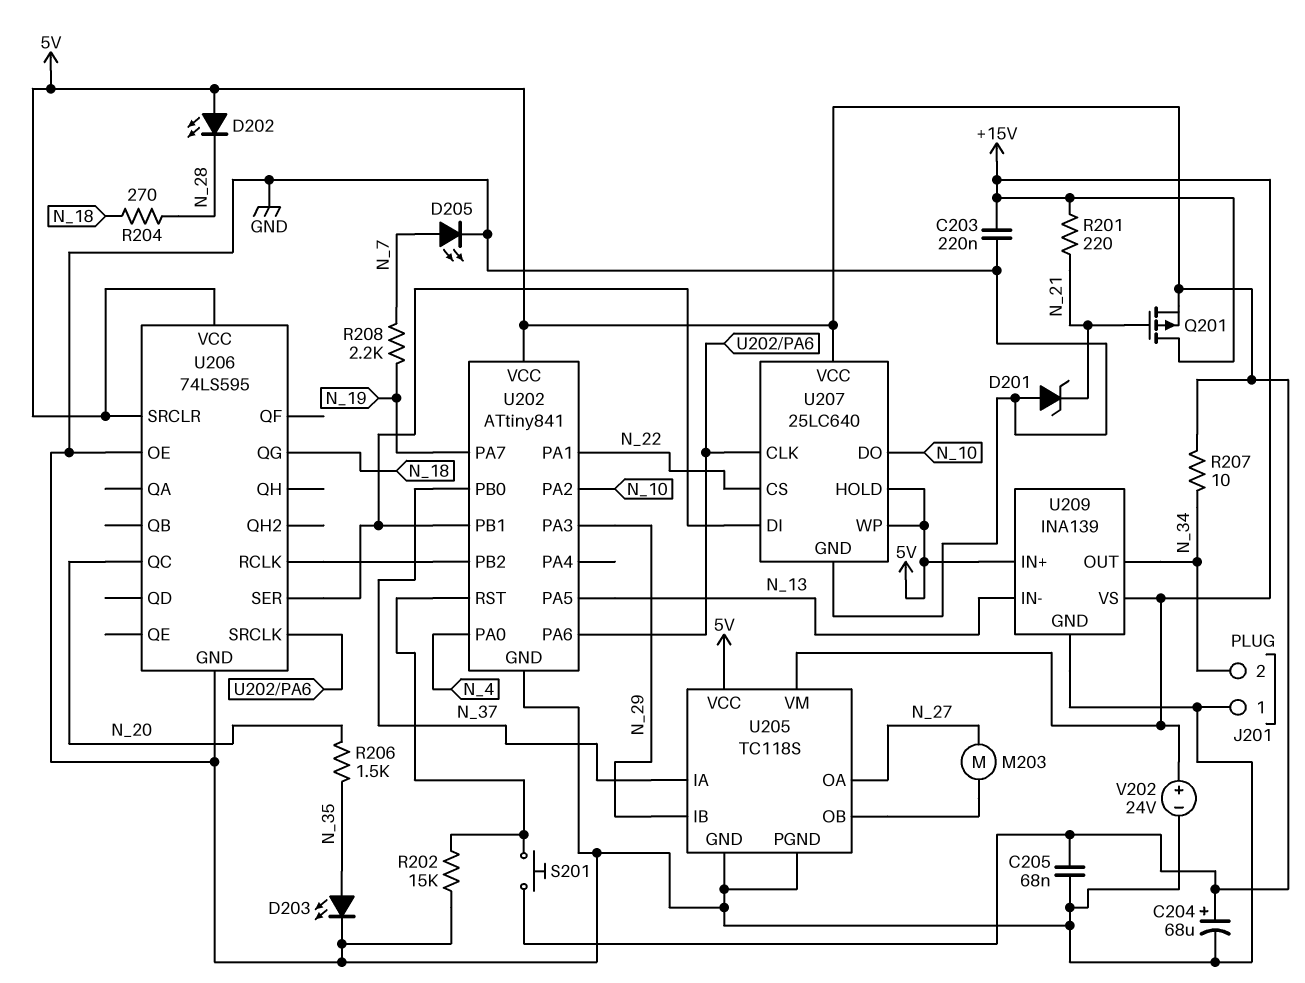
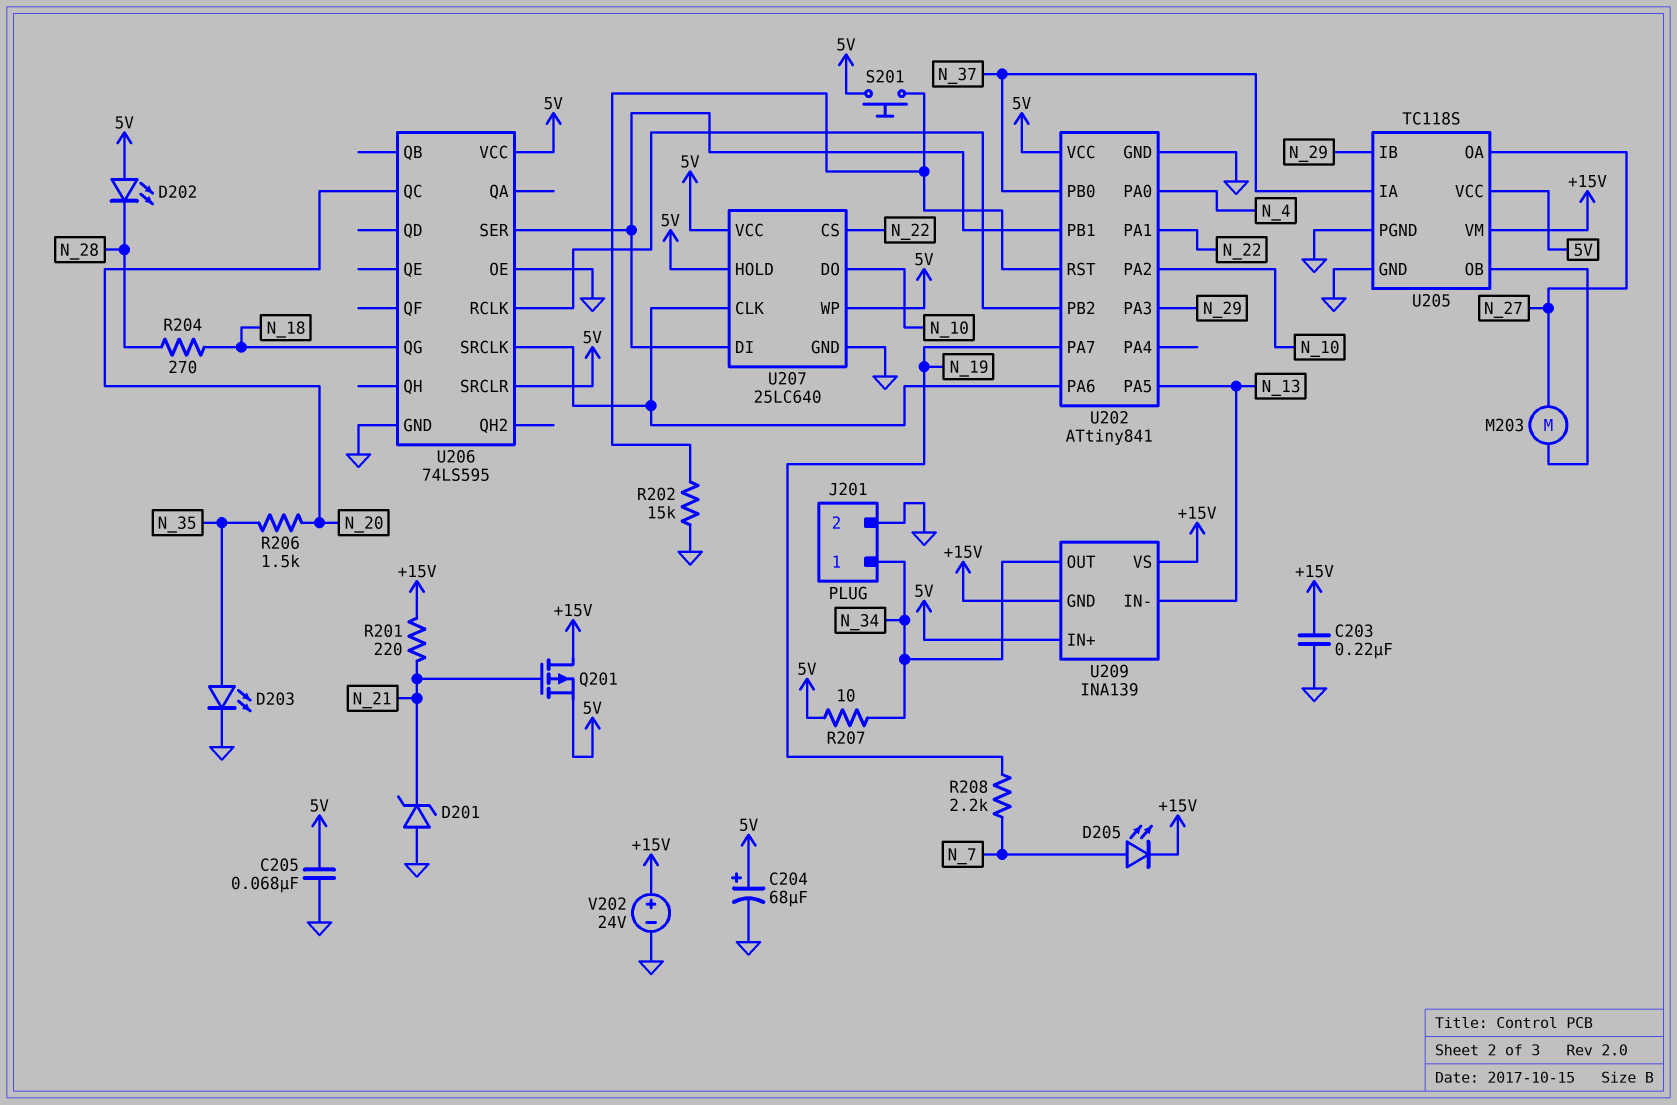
D205: LED (A N_7, K GND) -> LED (A N_7, K +15V)
J201 pin 1: GND -> N_34
J201 pin 2: N_34 -> GND
U209 pin GND: GND -> +15V

